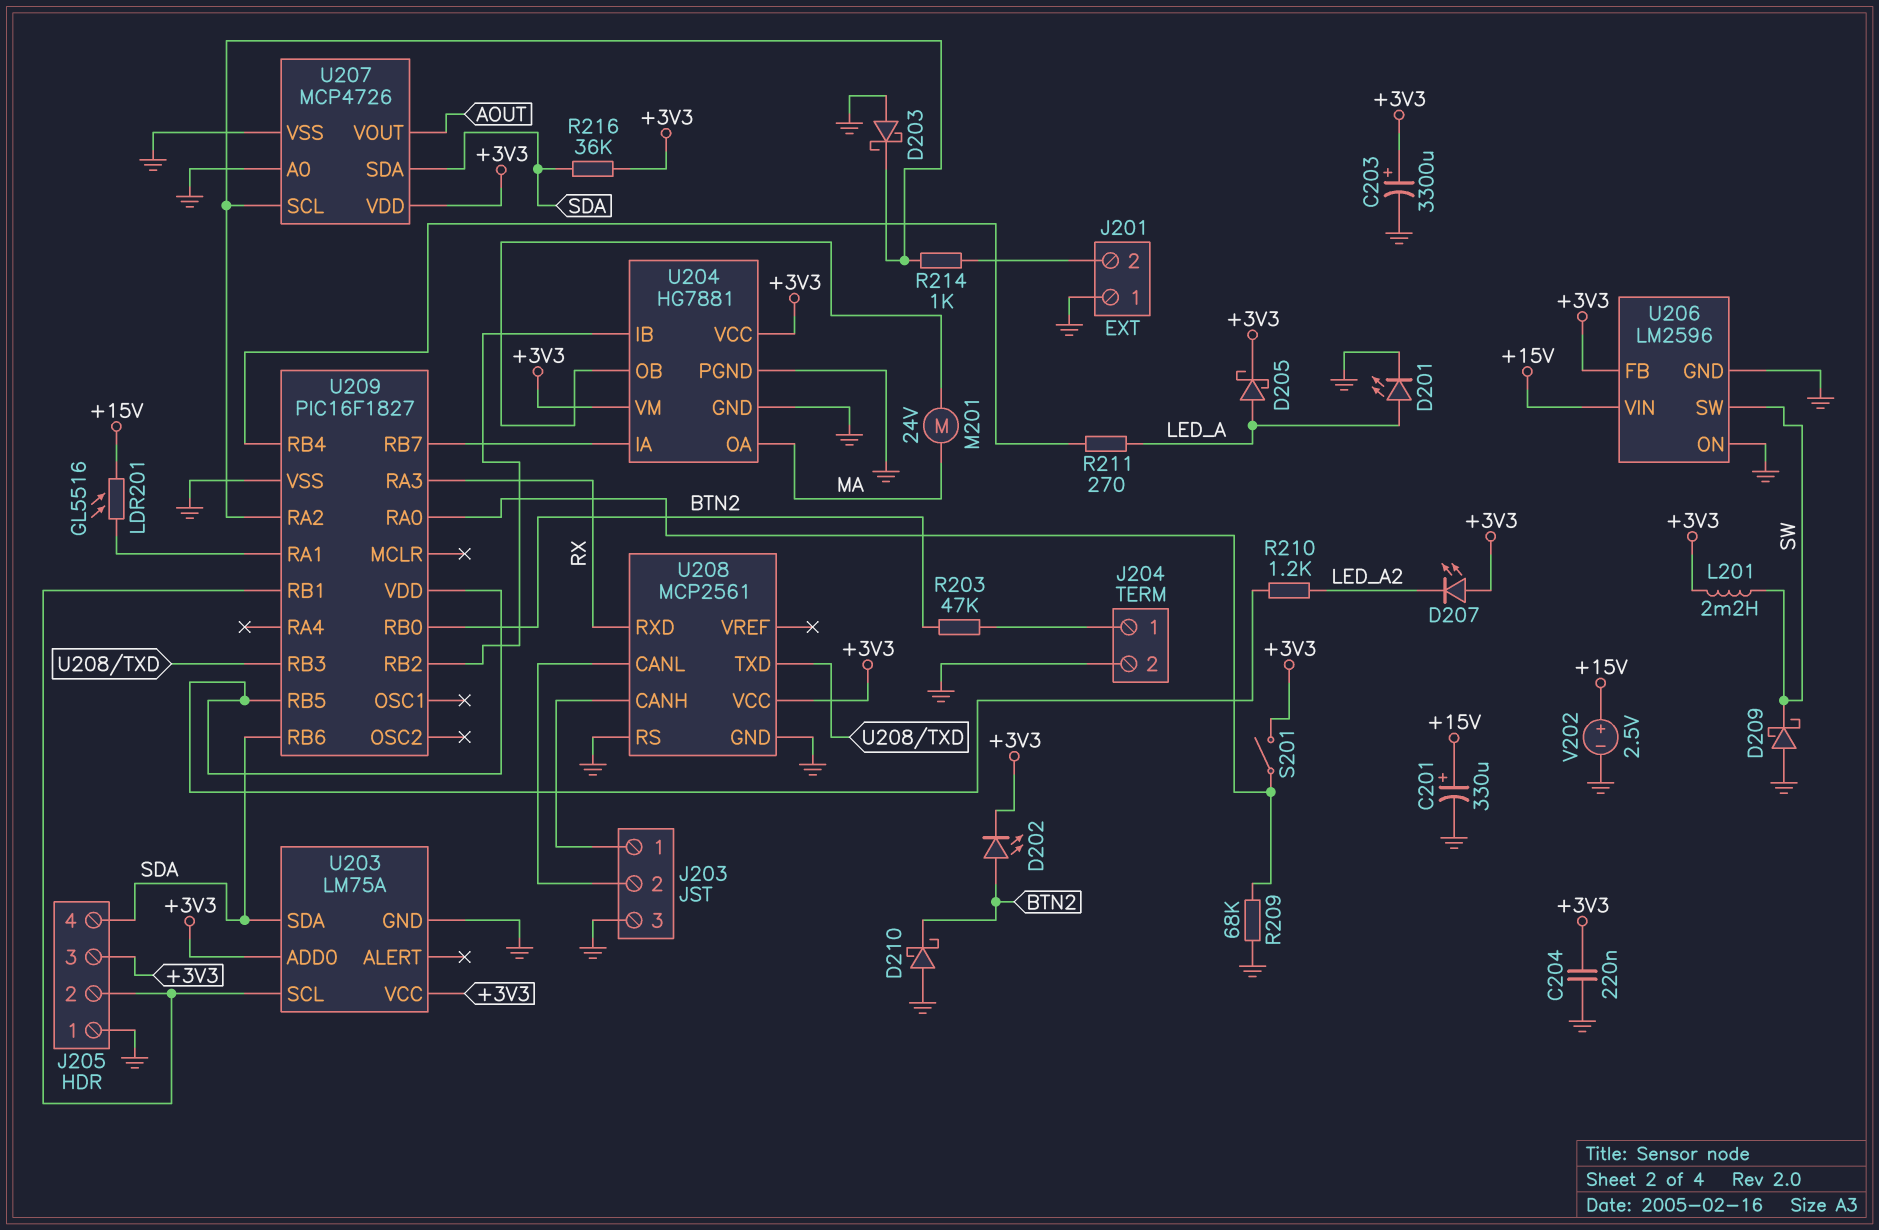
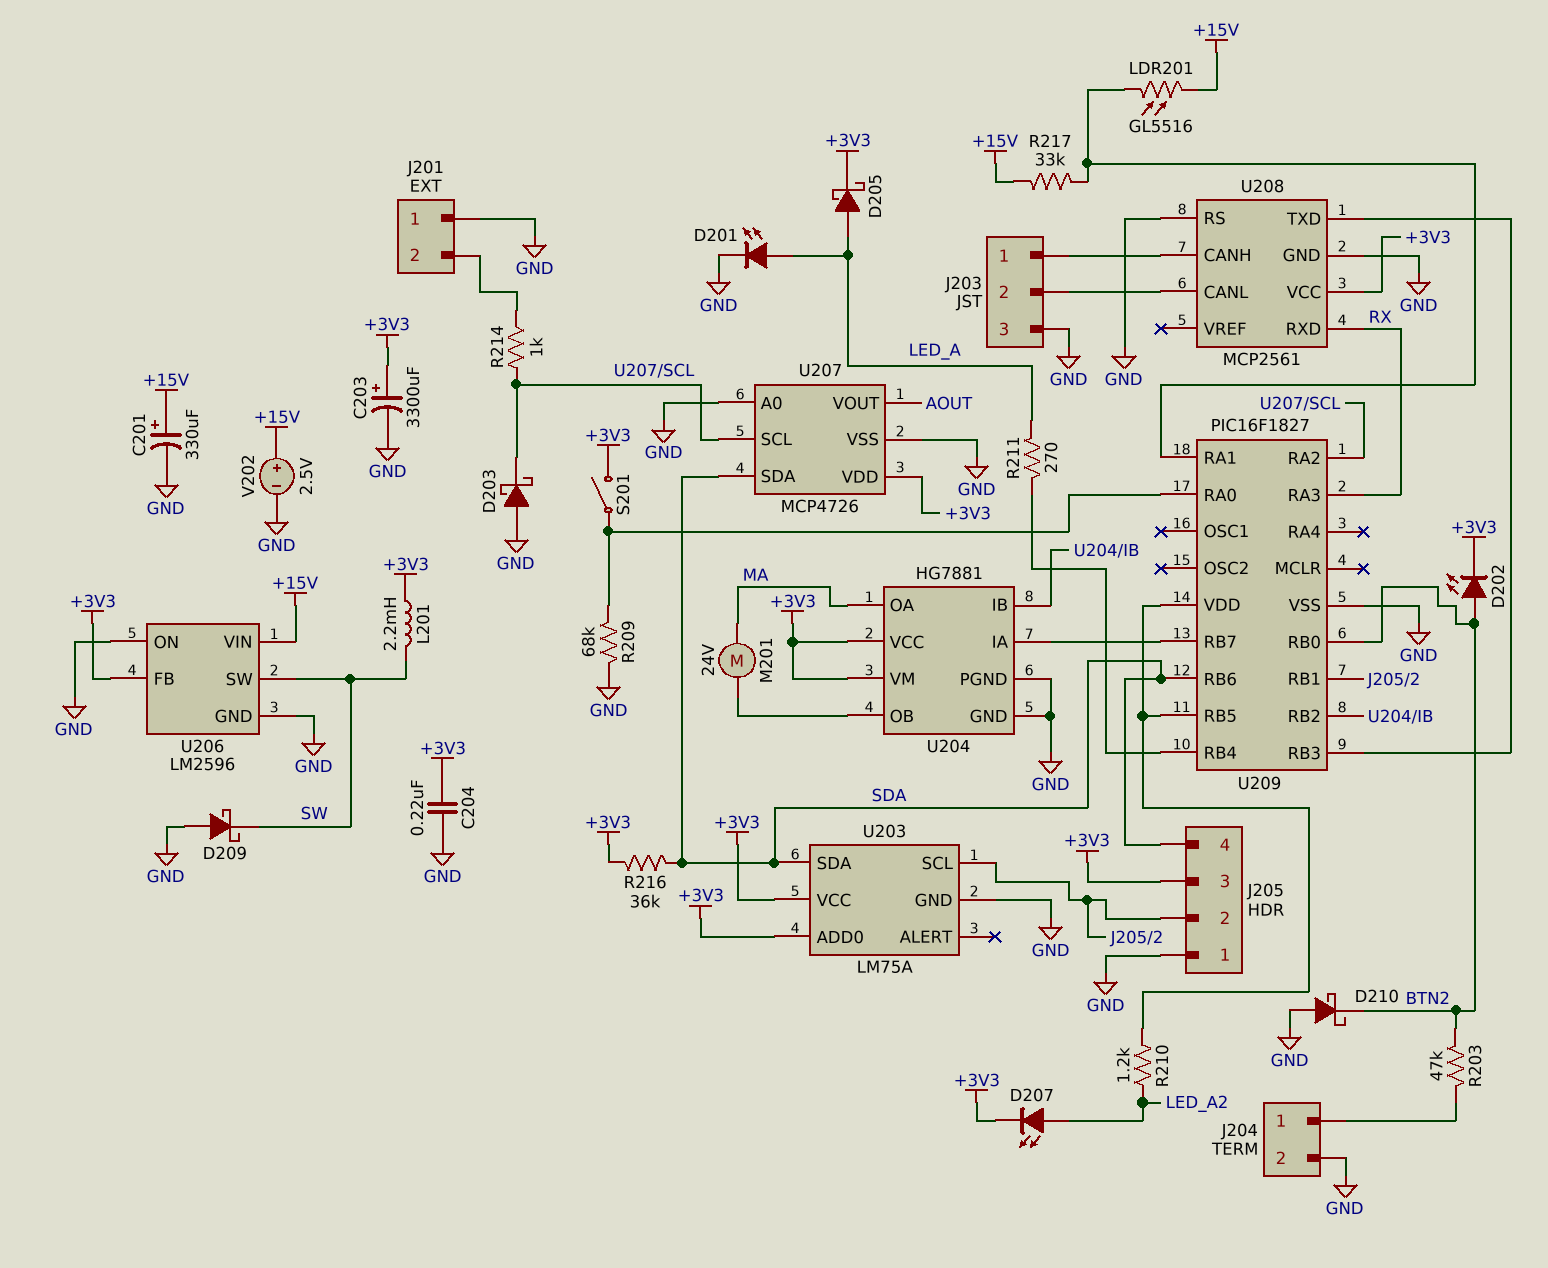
D207: LED (A +3V3, K LED_A2) -> LED (A LED_A2, K +3V3)
R217: none -> 33k (+15V, U209/RA1)

